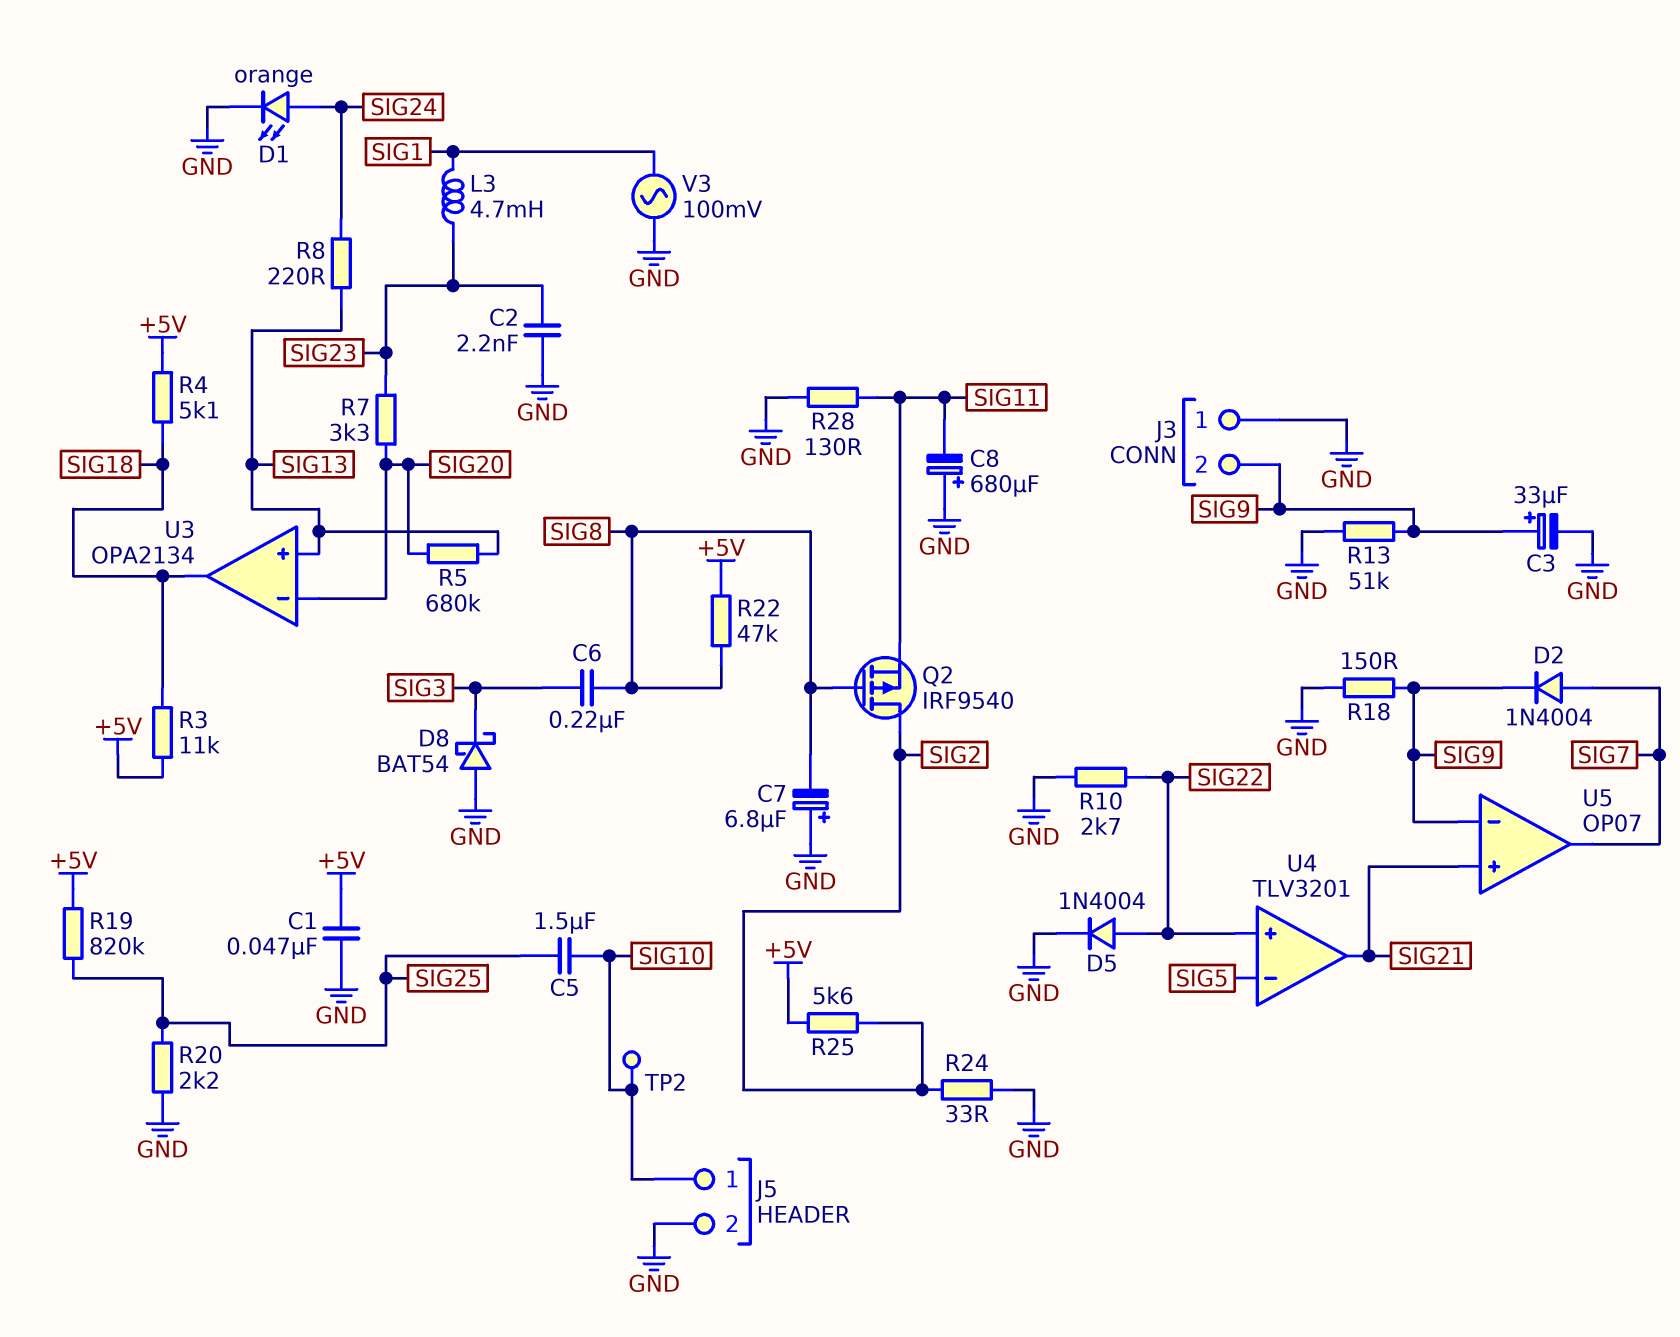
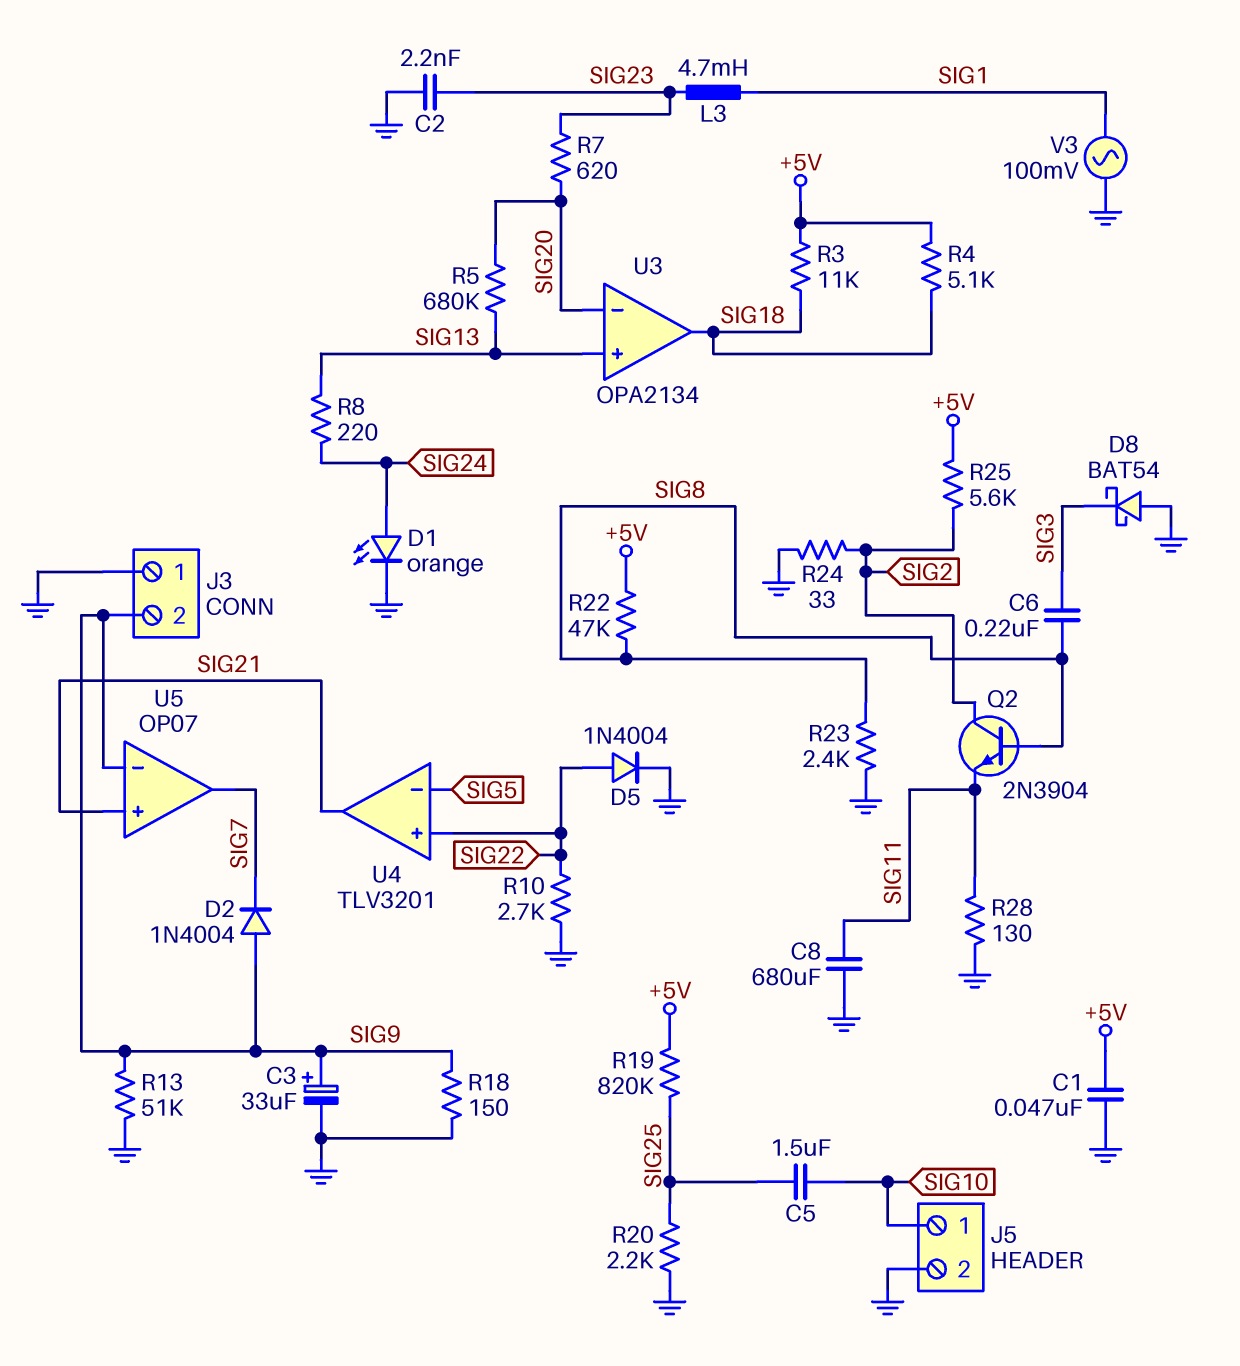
C7: 6.8uF (plus GND, minus SIG8) -> none
C8: 680uF (plus GND, minus SIG11) -> 680uF (GND, SIG11)
D2: diode 1N4004 (A SIG7, K SIG9) -> diode 1N4004 (A SIG9, K SIG7)
Q2: PMOS IRF9540 (G SIG8, D SIG2, S SIG11) -> NPN 2N3904 (B SIG8, C SIG2, E SIG11)
R7: 3.3k (SIG20, SIG23) -> 620 (SIG20, SIG23)
R23: none -> 2.4k (GND, SIG8)
TP2: test point (SIG10) -> none

